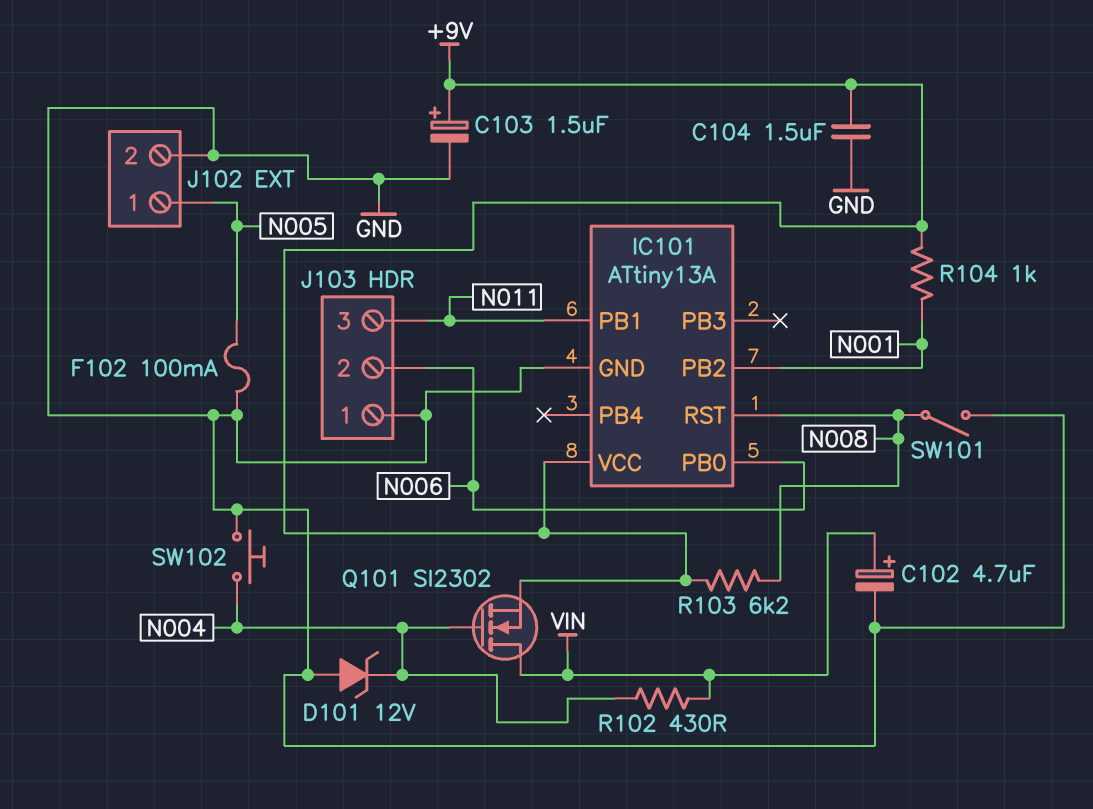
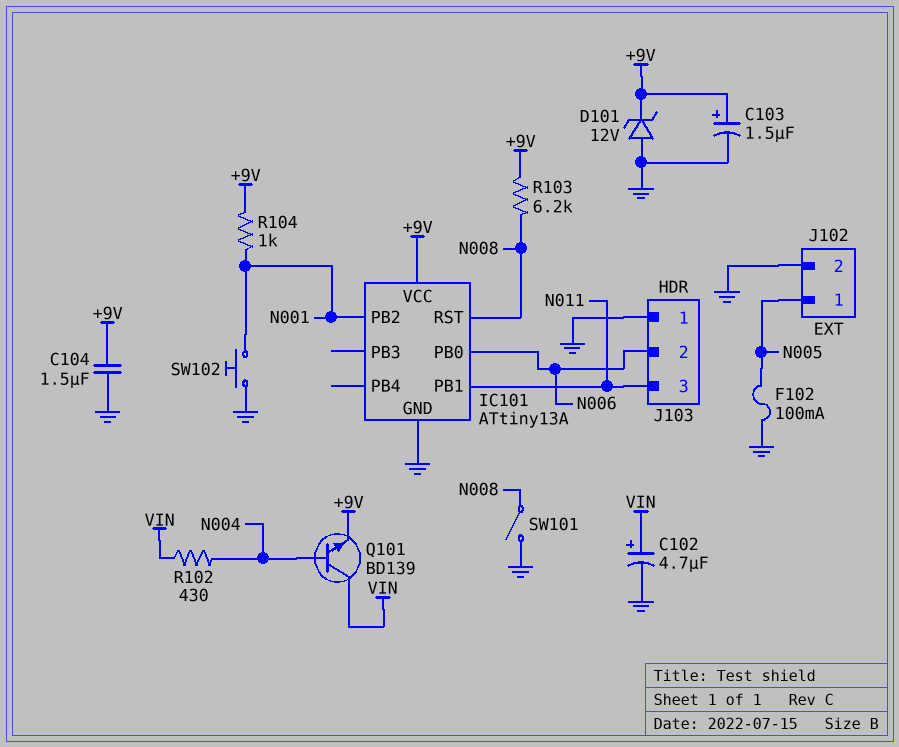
D101: zener 12V (A GND, K N004) -> zener 12V (A GND, K +9V)
Q101: NMOS SI2302 (G N004, D VIN, S +9V) -> NPN BD139 (B N004, C VIN, E +9V)
SW102: button (GND, N004) -> button (GND, N001)

